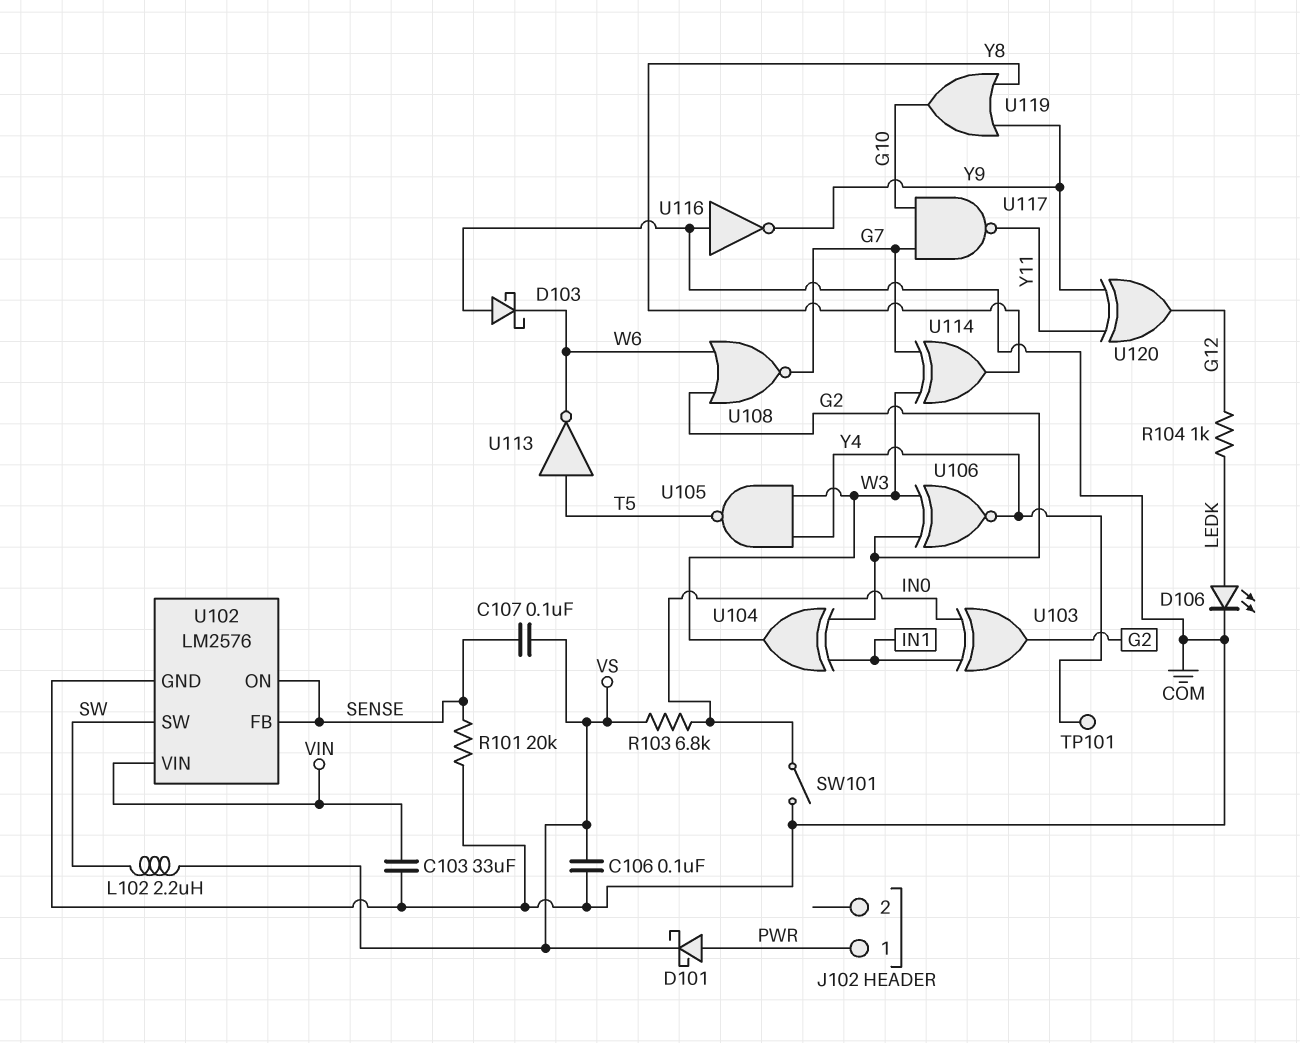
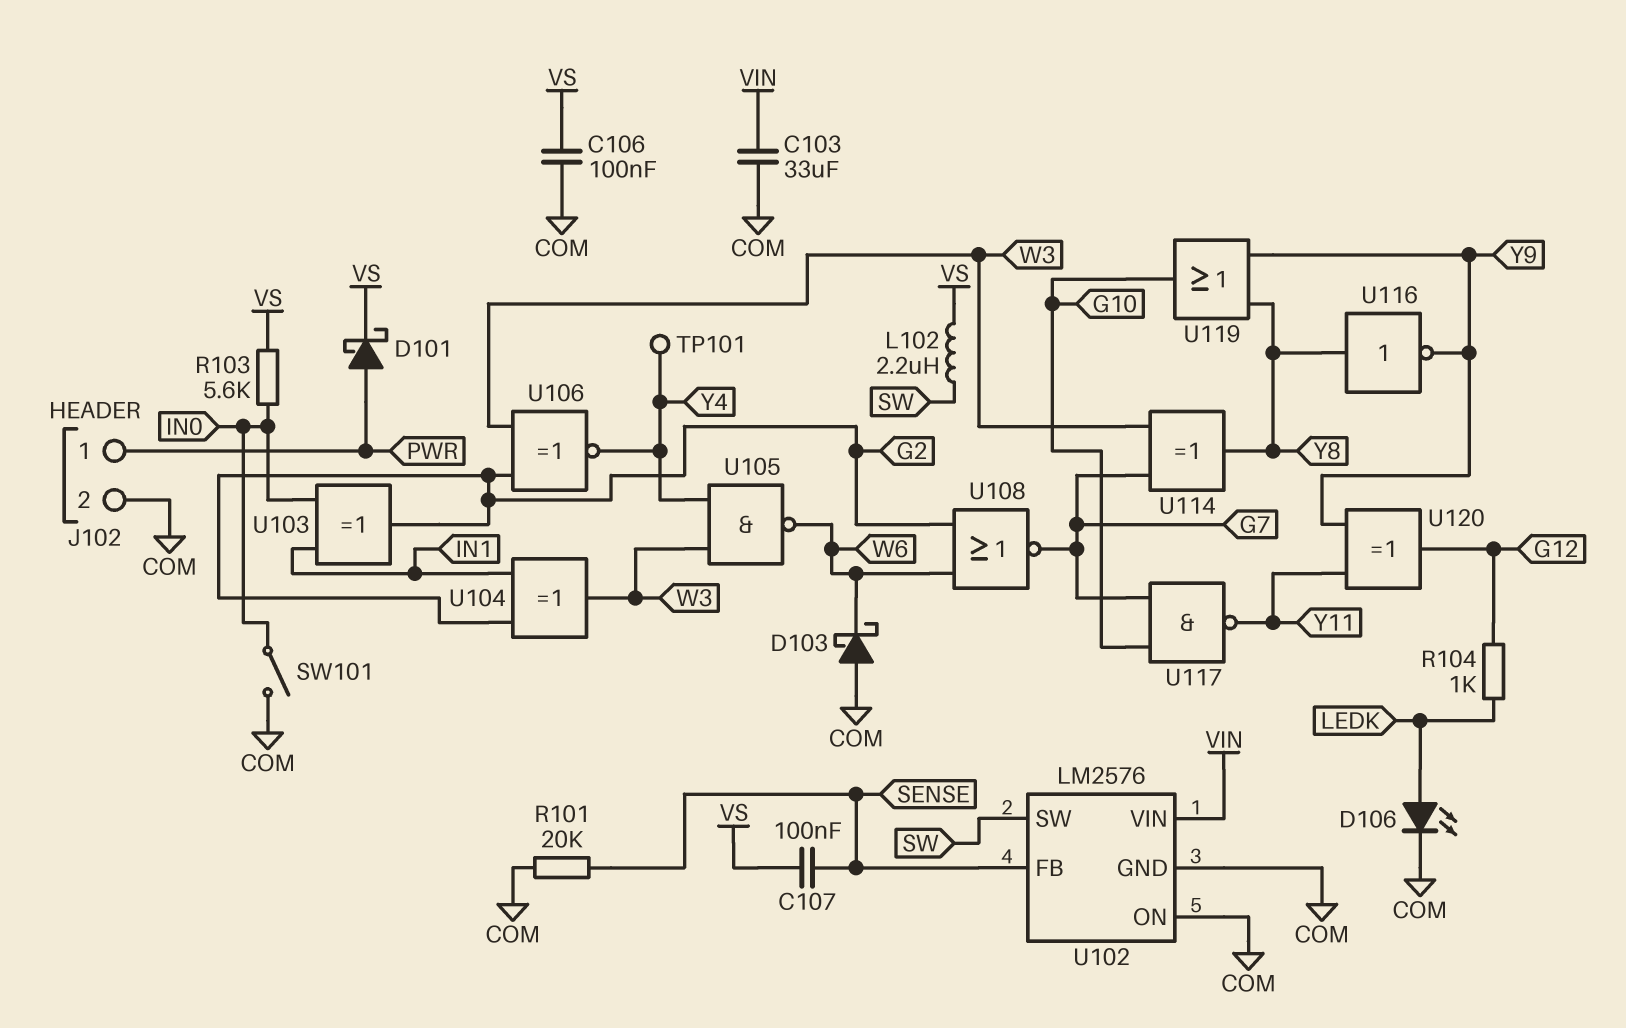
J102 pin 2: none -> COM
R103: 6.8k (IN0, VS) -> 5.6k (IN0, VS)
U102 pin ON: SENSE -> COM
U105: NAND (in W3, in Y4, out T5) -> NAND (in W3, in Y4, out W6)
U113: NOT (in T5, out W6) -> none
U116: NOT (in COM, out Y9) -> NOT (in Y8, out Y9)

